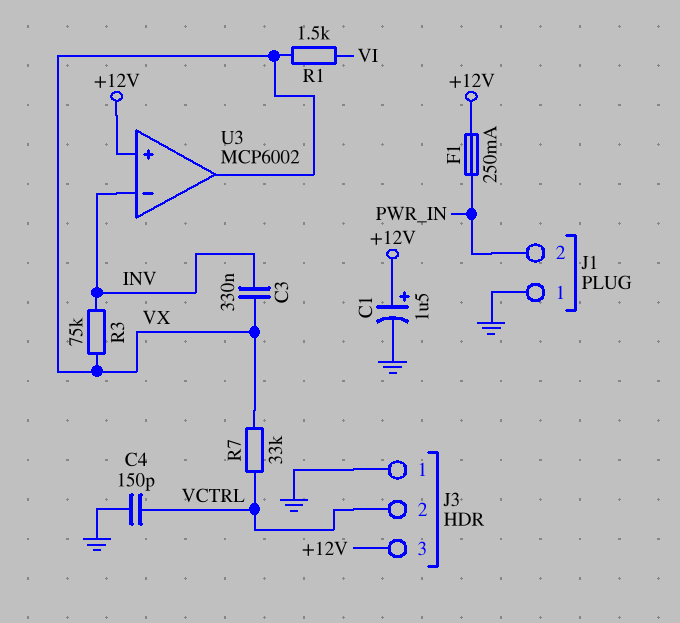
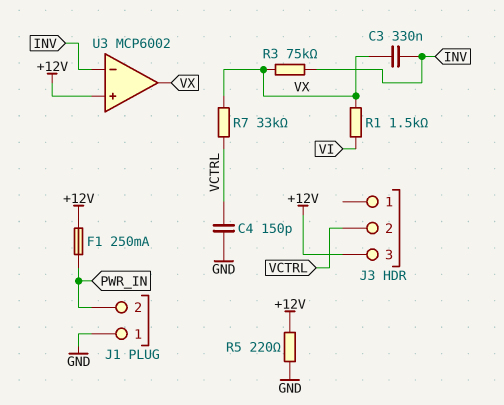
C1: 1.5uF (plus +12V, minus GND) -> none
J3 pin 1: GND -> none
R5: none -> 220 (+12V, GND)

